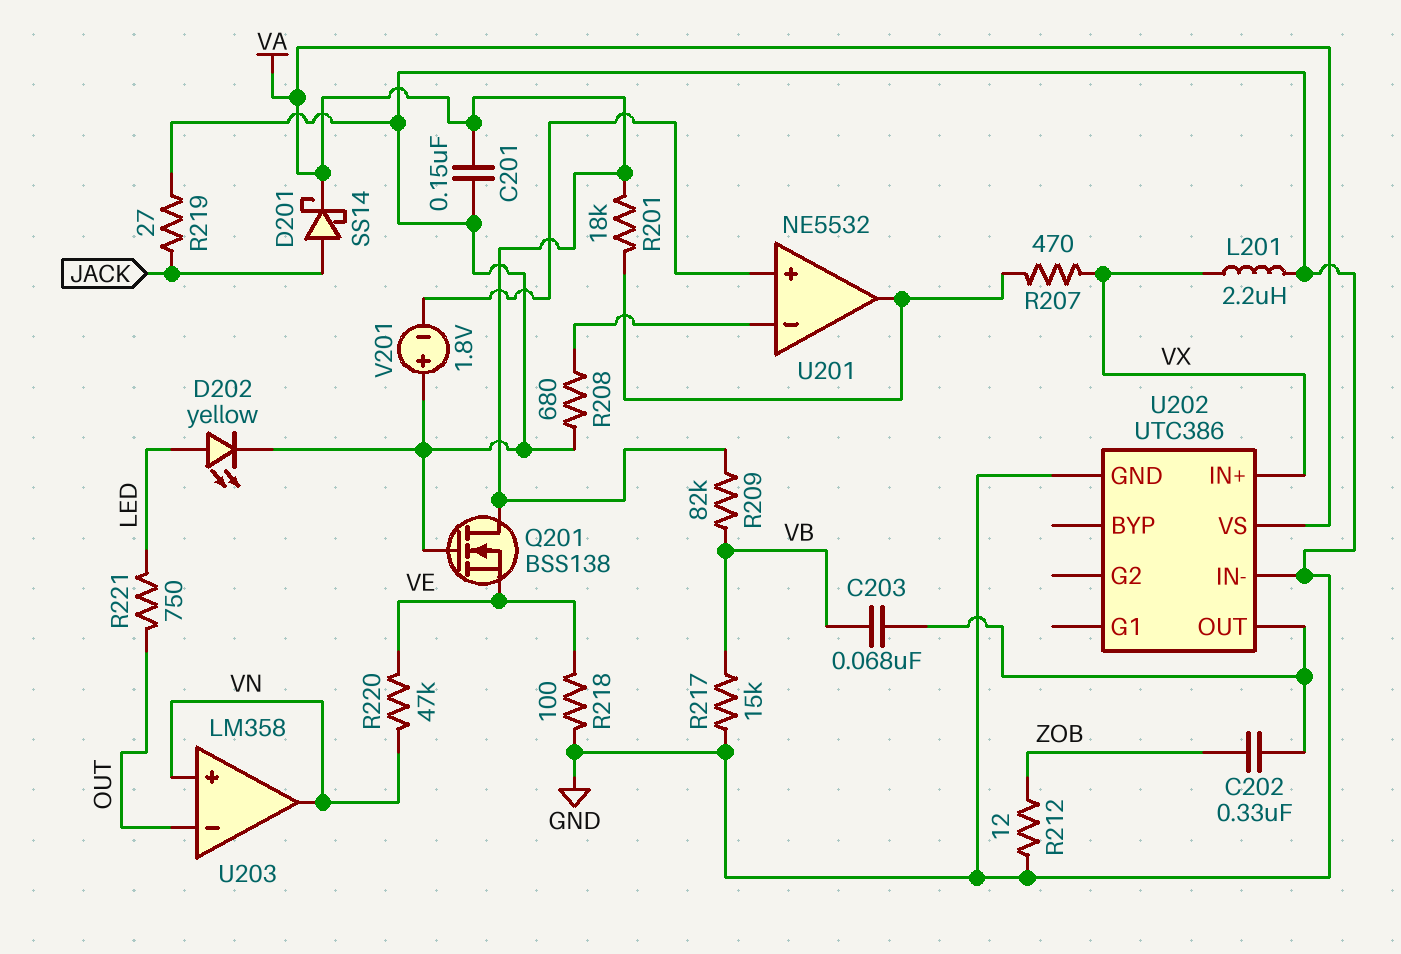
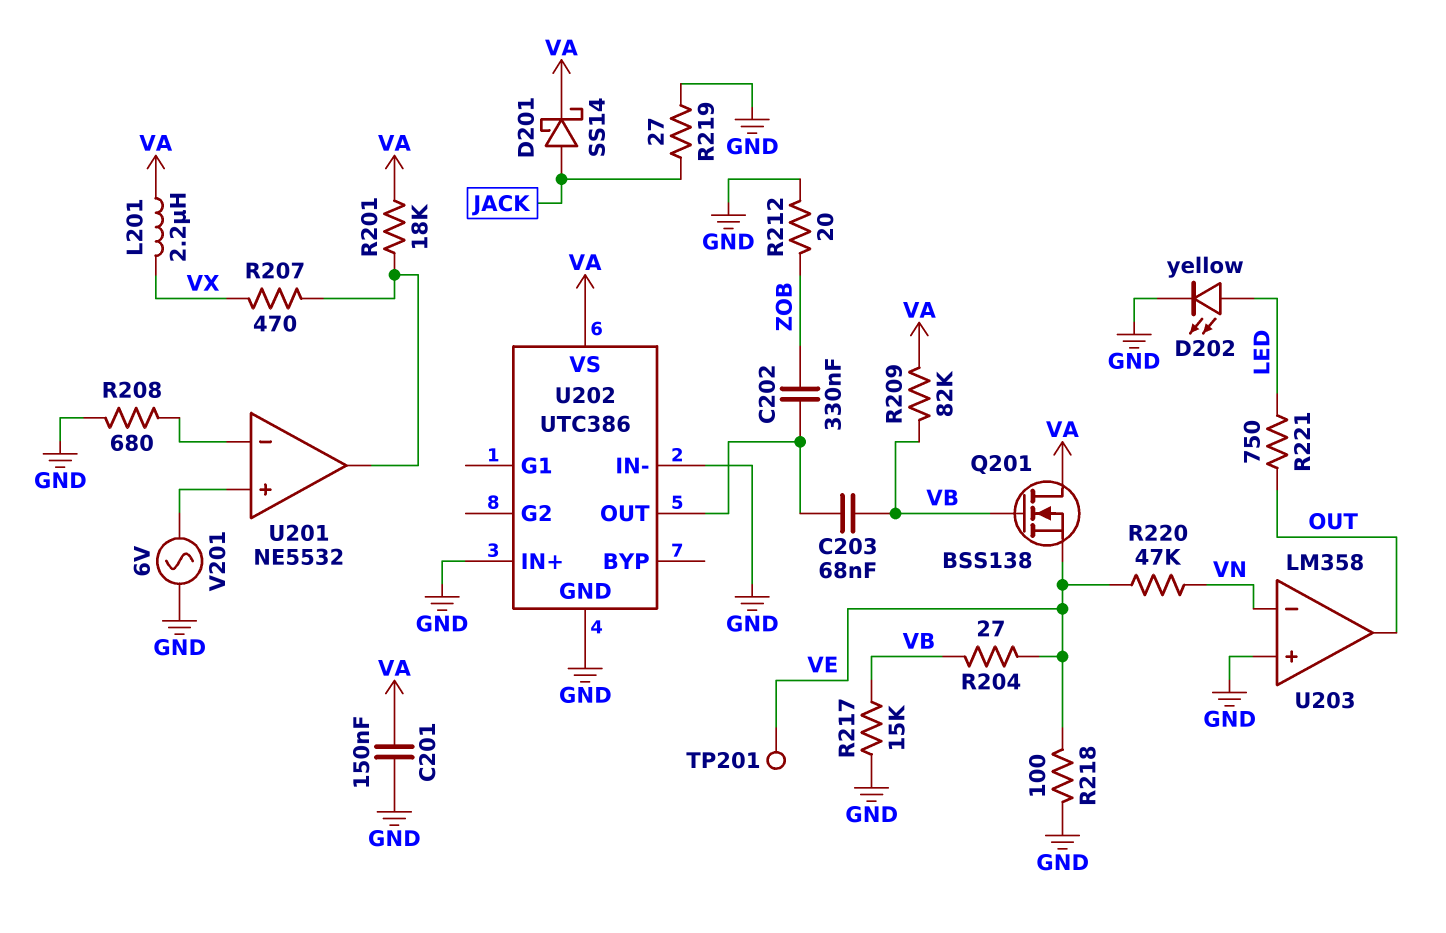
L201: 2.2uH (GND, VX) -> 2.2uH (VA, VX)
Q201: NMOS BSS138 (G GND, D VA, S VE) -> NMOS BSS138 (G VB, D VA, S VE)
R204: none -> 27 (VB, VE)
R212: 12 (GND, ZOB) -> 20 (GND, ZOB)
TP201: none -> test point (VE)
U202 pin IN+: VX -> GND
U203 pin in+: VN -> GND
U203 pin in-: OUT -> VN
U203 pin out: VN -> OUT
V201: 1.8V (plus GND, minus U201/in+) -> AC 6V (GND, U201/in+)

